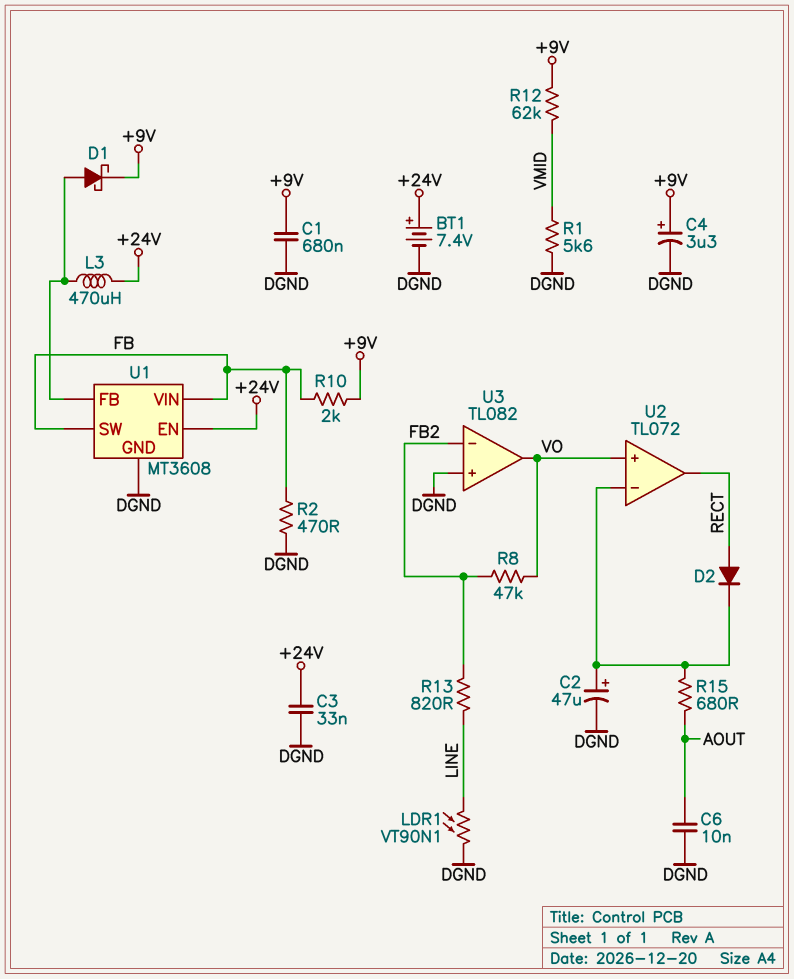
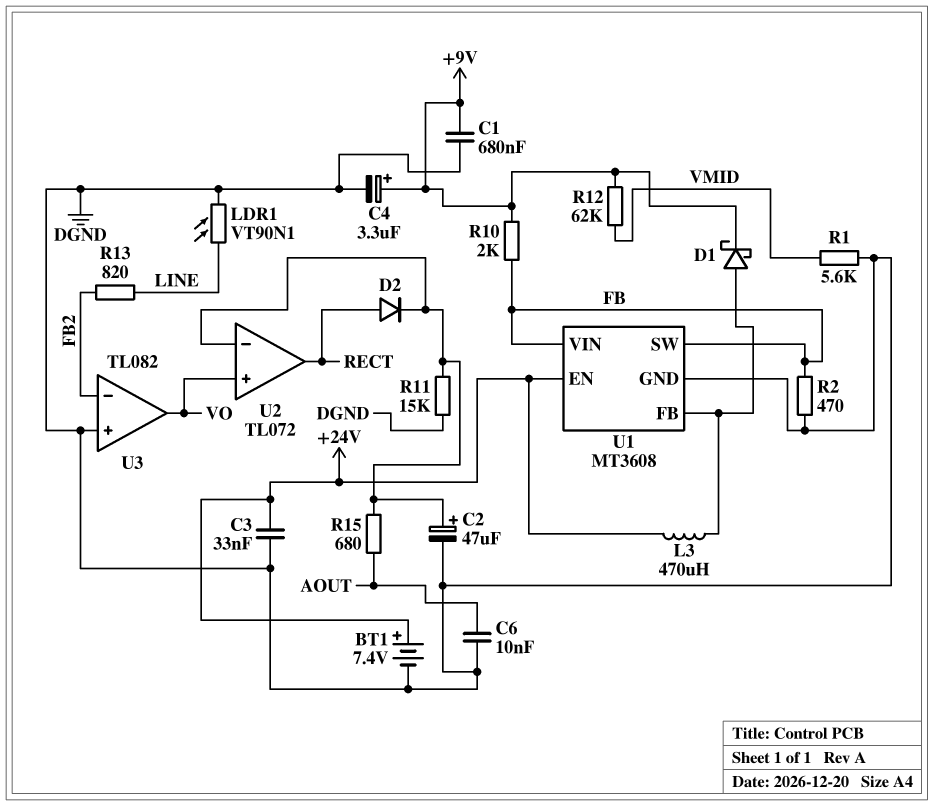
R8: 47k (FB2, VO) -> none
R11: none -> 15k (DGND, U2/in-)

